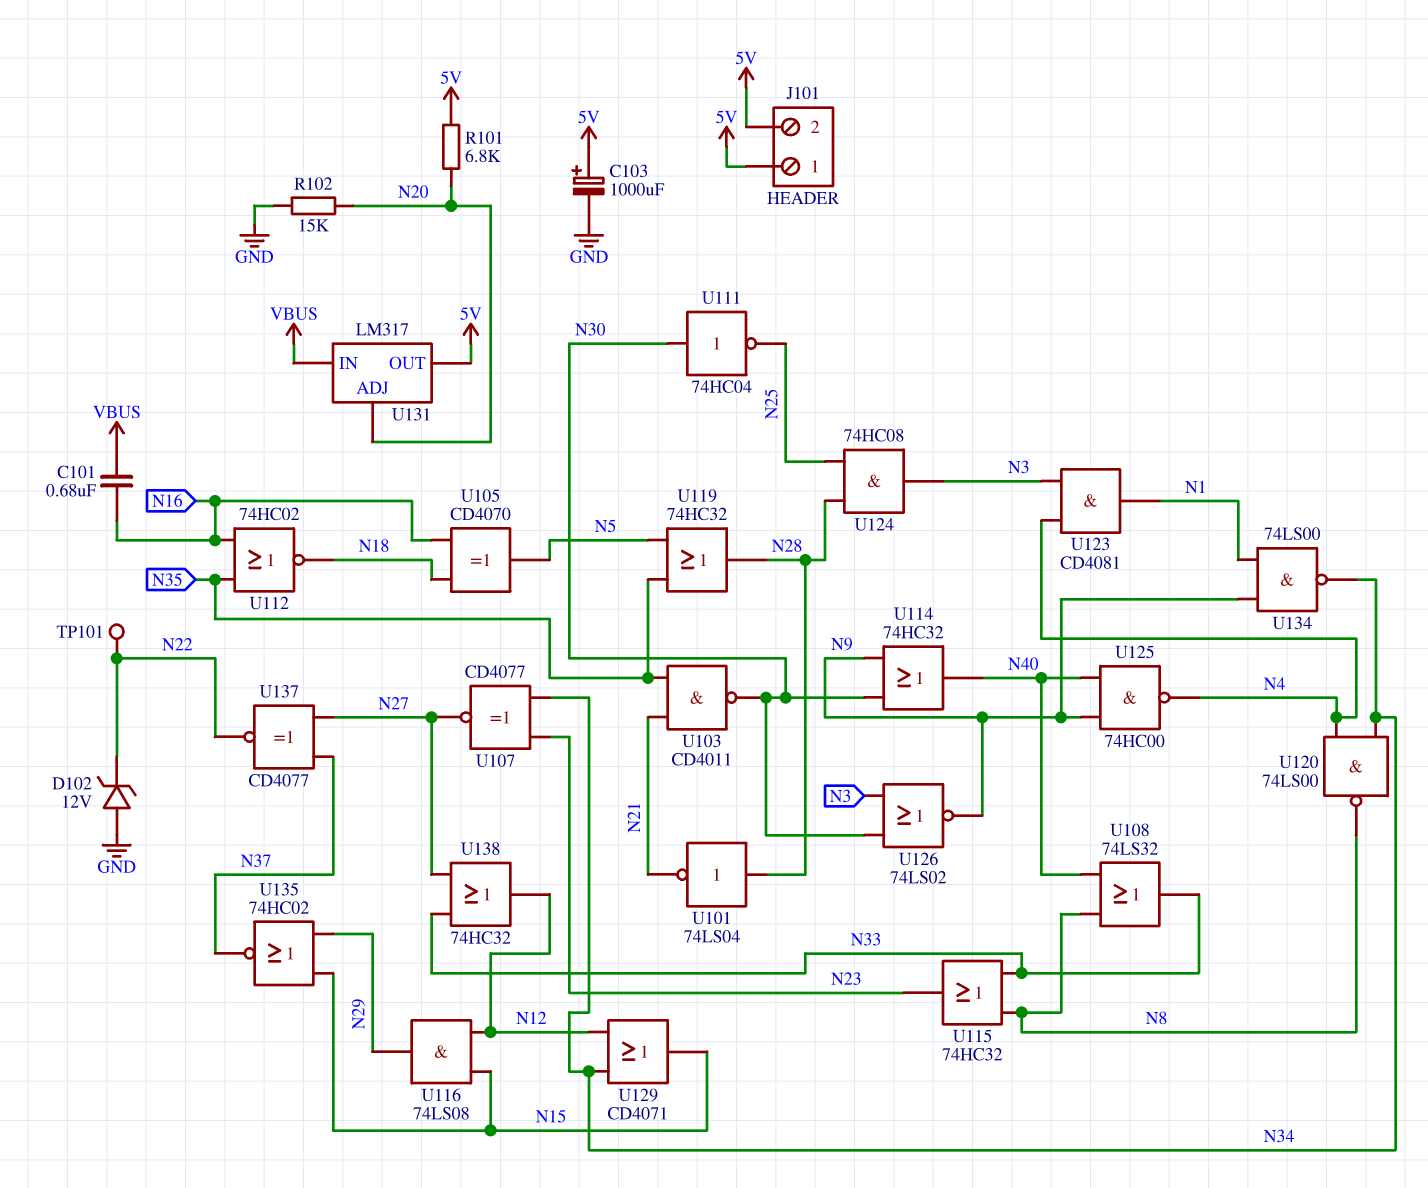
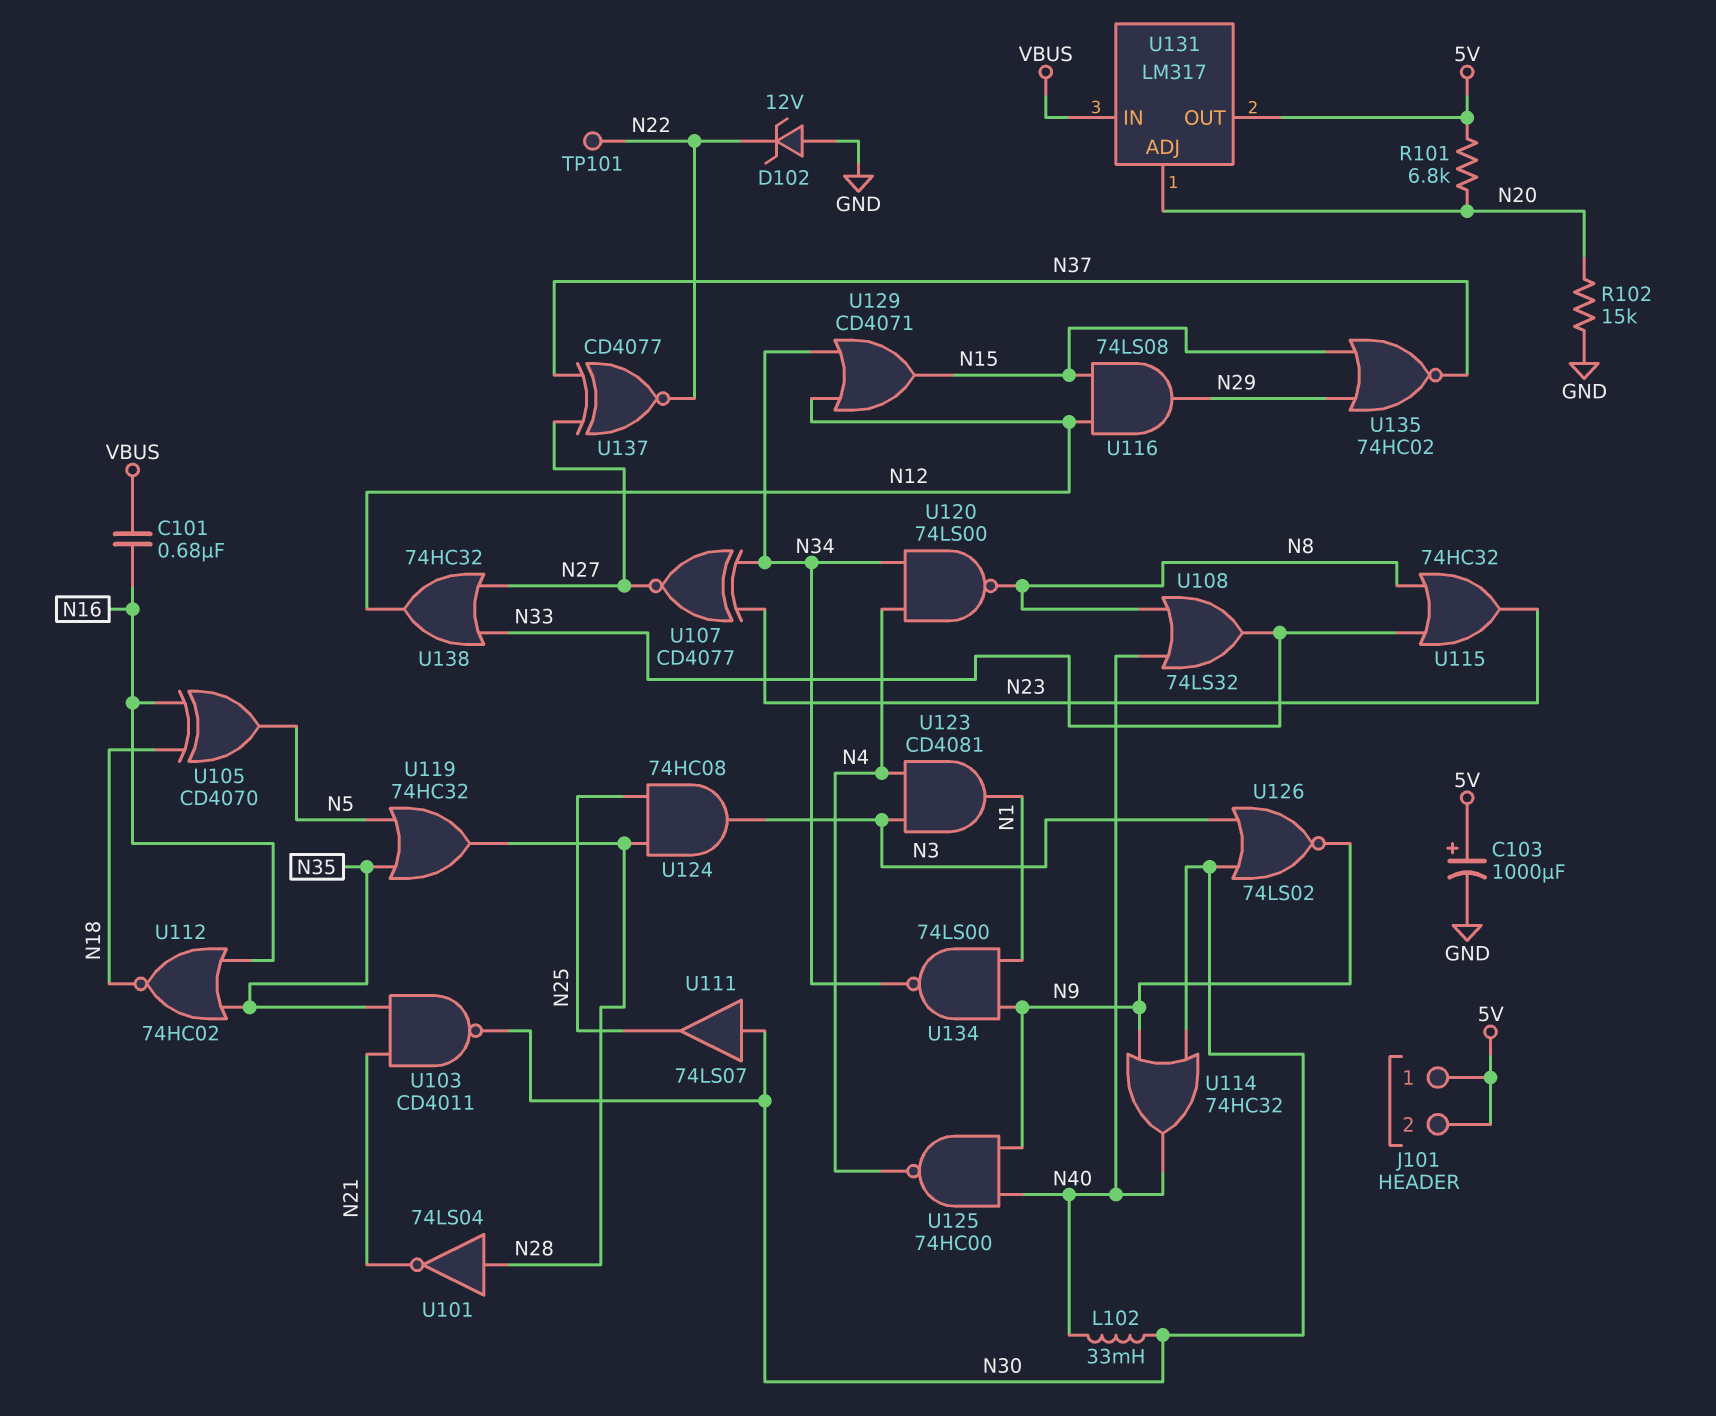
L102: none -> 33mH (N30, N40)
U111: NOT 74HC04 (in N30, out N25) -> buffer 74LS07 (in N30, out N25)

